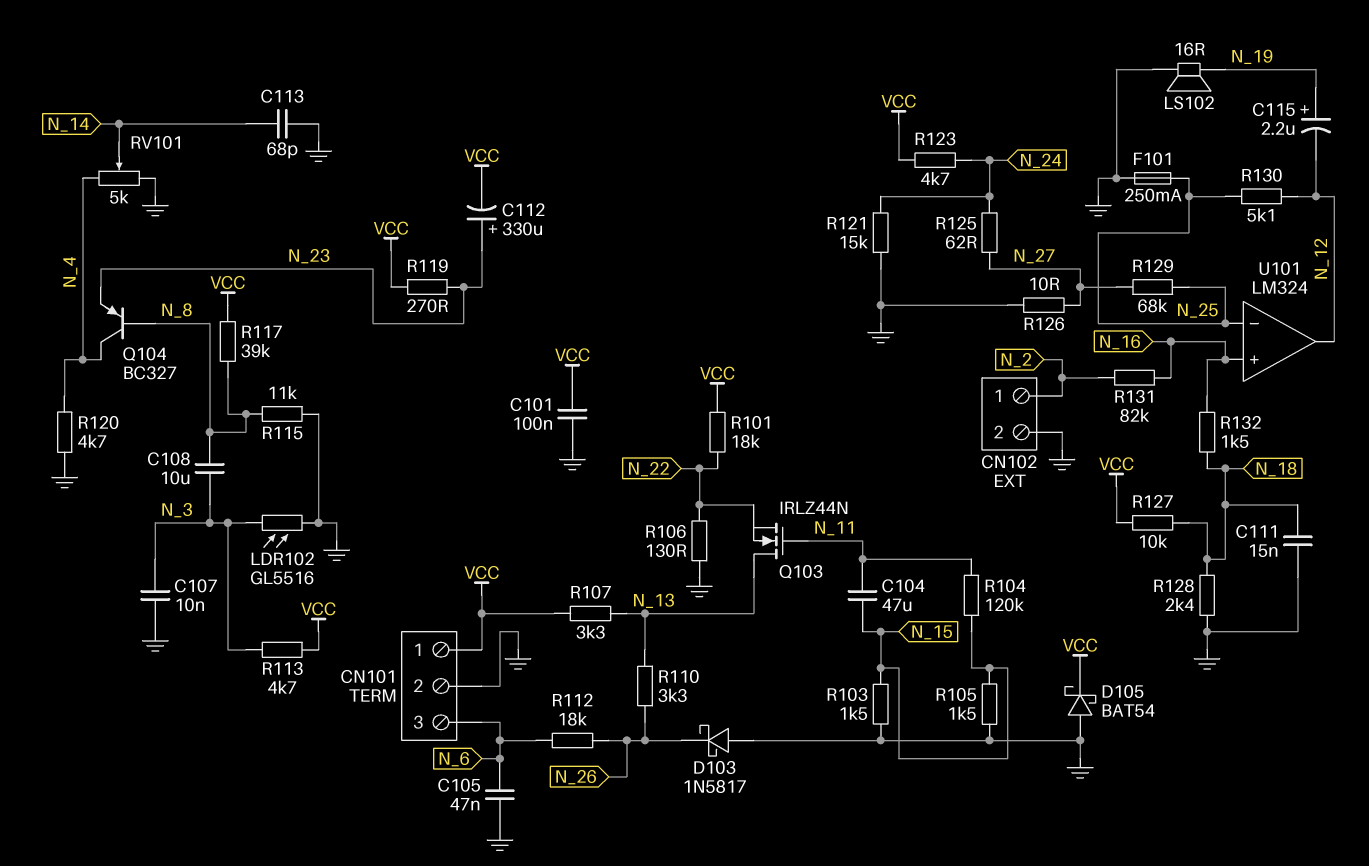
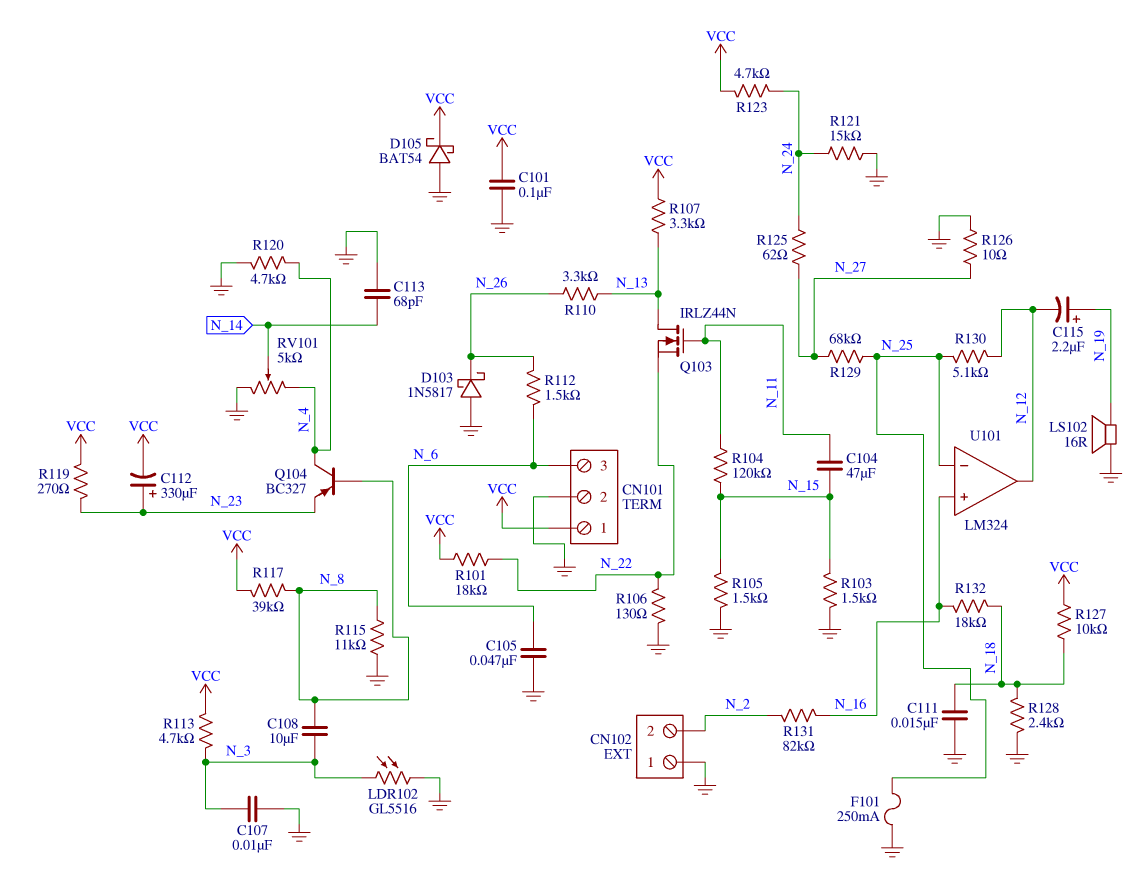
CN102 pin 1: N_2 -> GND
CN102 pin 2: GND -> N_2
R112: 18k (N_6, N_26) -> 1.5k (N_6, N_26)
R132: 1.5k (N_16, N_18) -> 18k (N_16, N_18)

